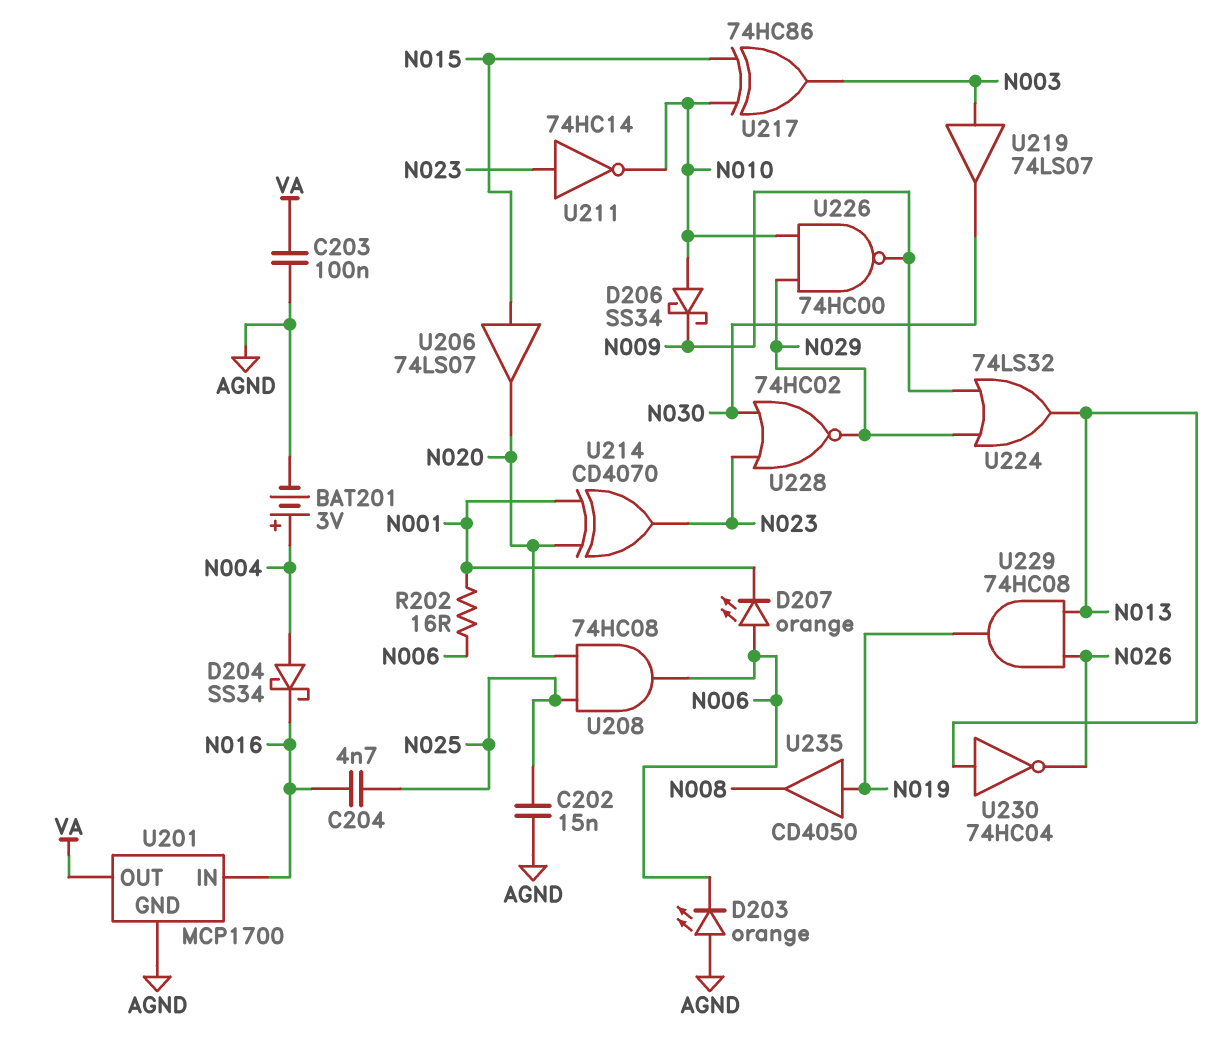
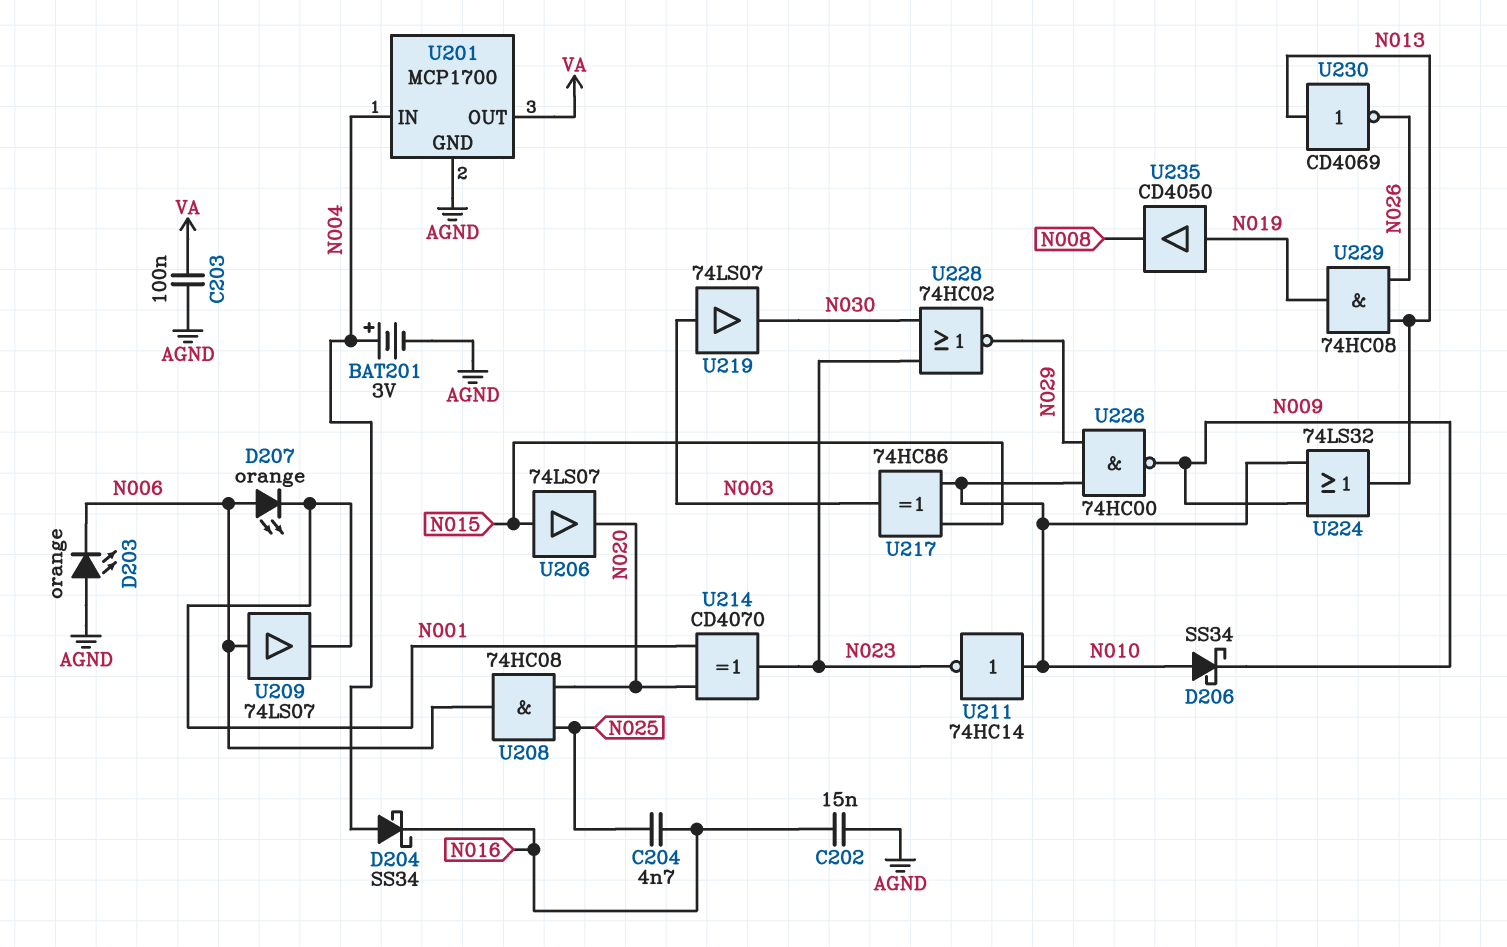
C202: 15nF (AGND, N025) -> 15nF (AGND, N016)
R202: 16 (N001, N006) -> none
U201 pin IN: N016 -> N004
U209: none -> buffer 74LS07 (in N006, out N001)
U211: NOT 74HC14 (in N023, out N010) -> NOT 74HC14 (in N010, out N023)
U224: OR 74LS32 (in N009, in N029, out N013) -> OR 74LS32 (in N009, in N010, out N013)
U230: NOT 74HC04 (in N013, out N026) -> NOT CD4069 (in N013, out N026)

